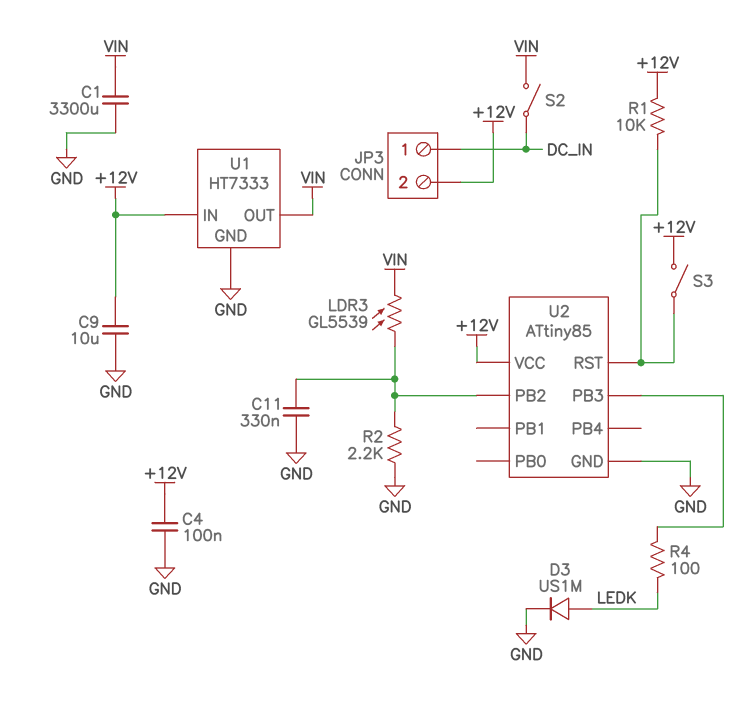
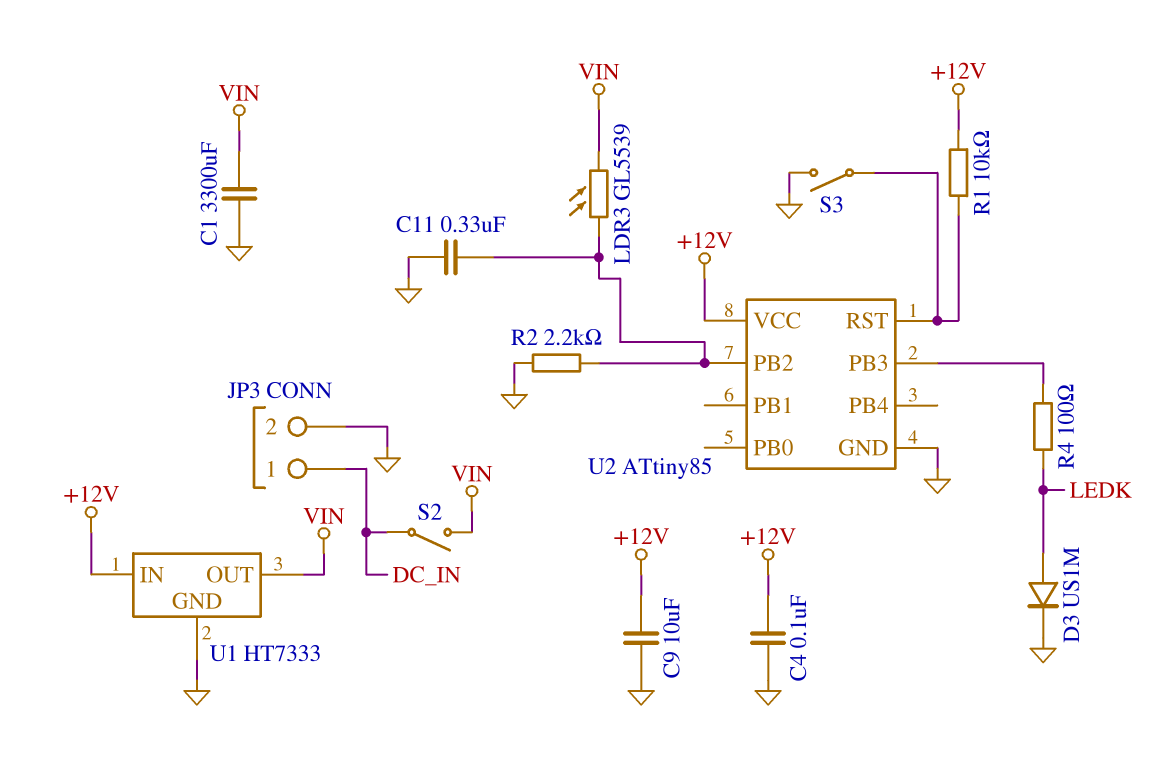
JP3 pin 2: +12V -> GND
S3: switch (+12V, U2/RST) -> switch (GND, U2/RST)

